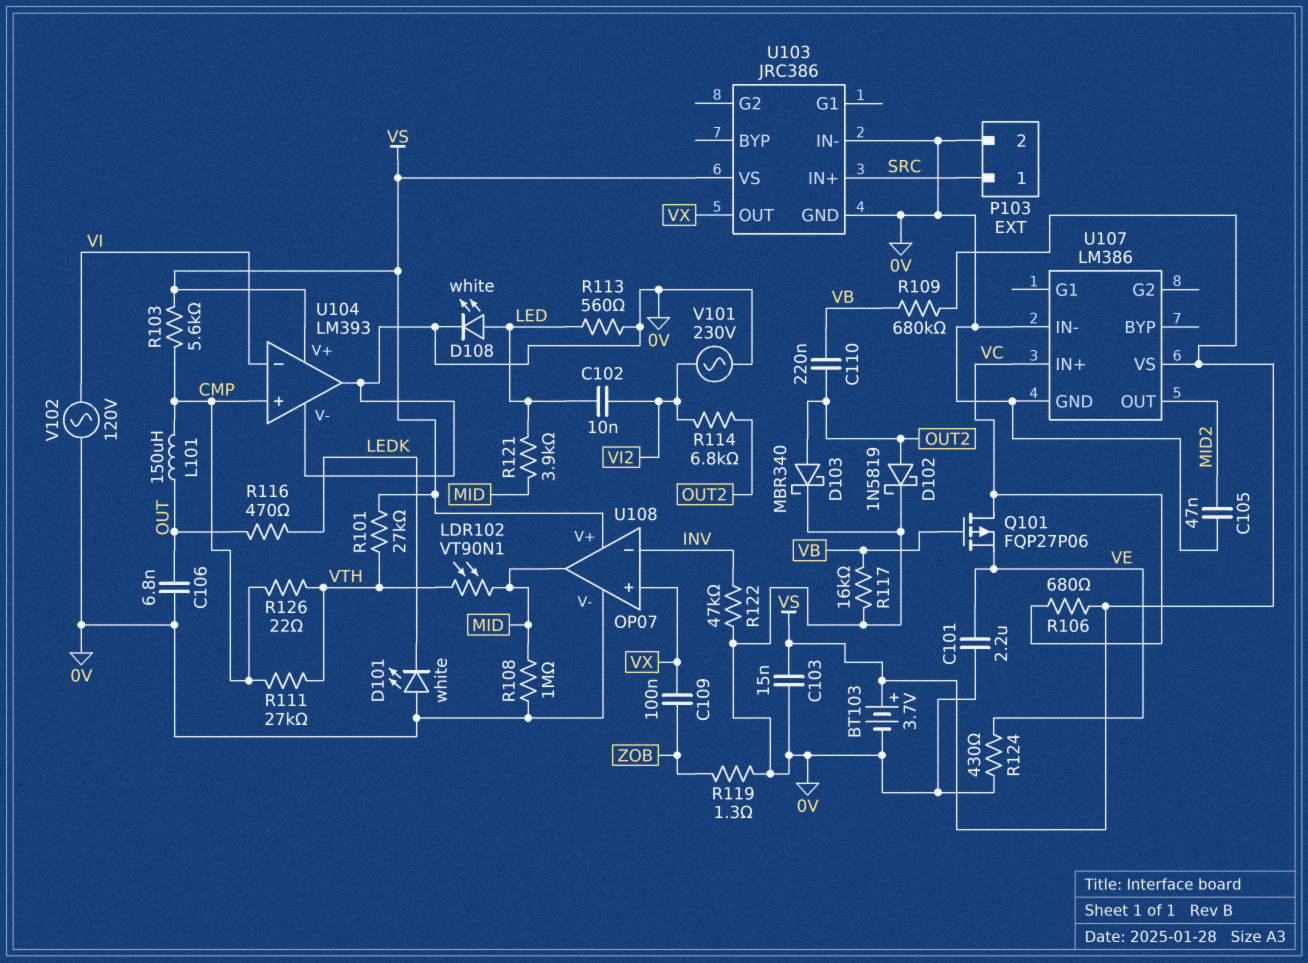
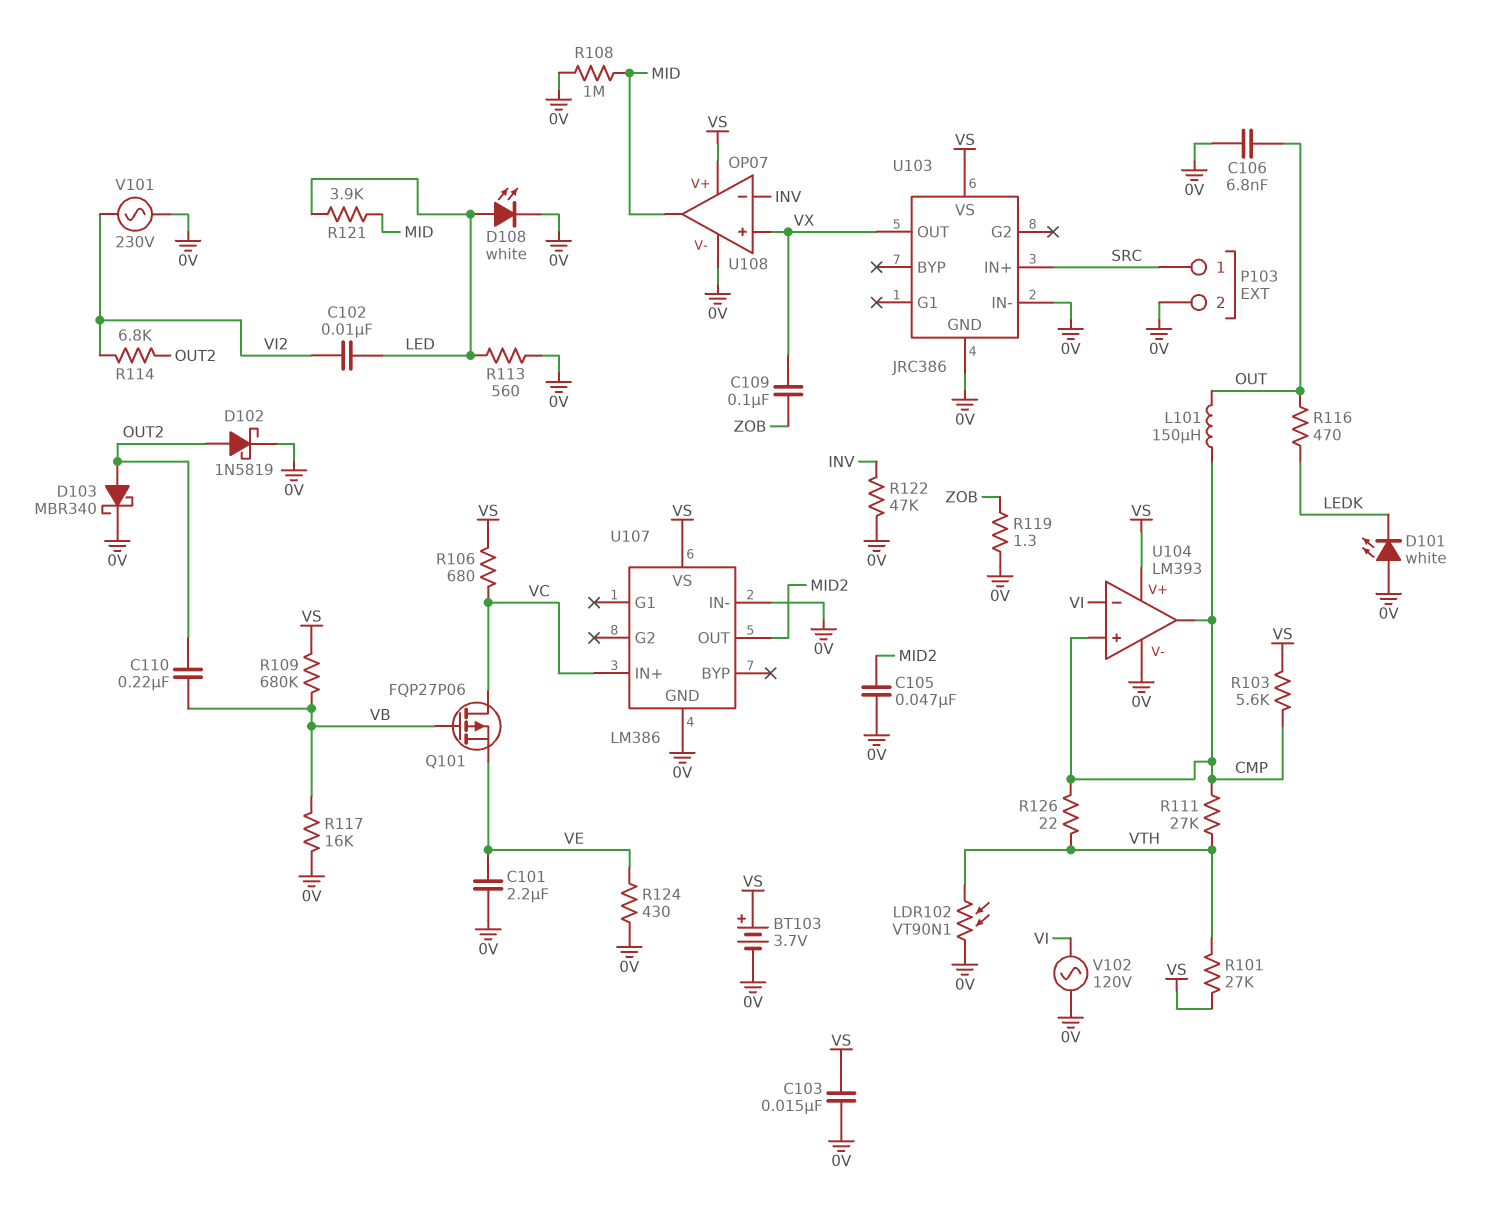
LDR102: VT90N1 (MID, VTH) -> VT90N1 (0V, VTH)
U104 pin out: 0V -> CMP

